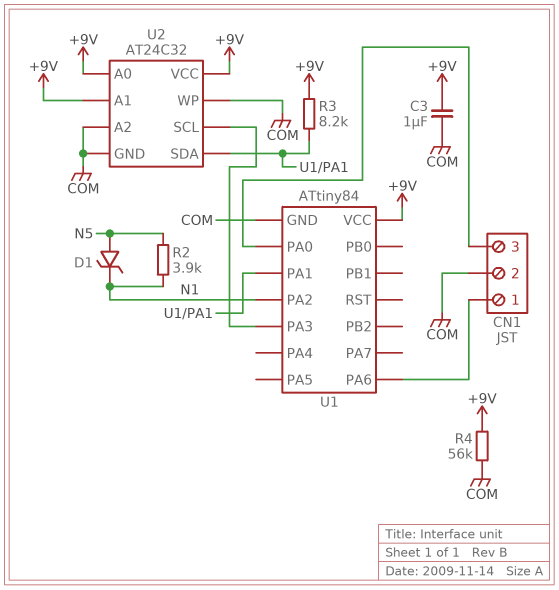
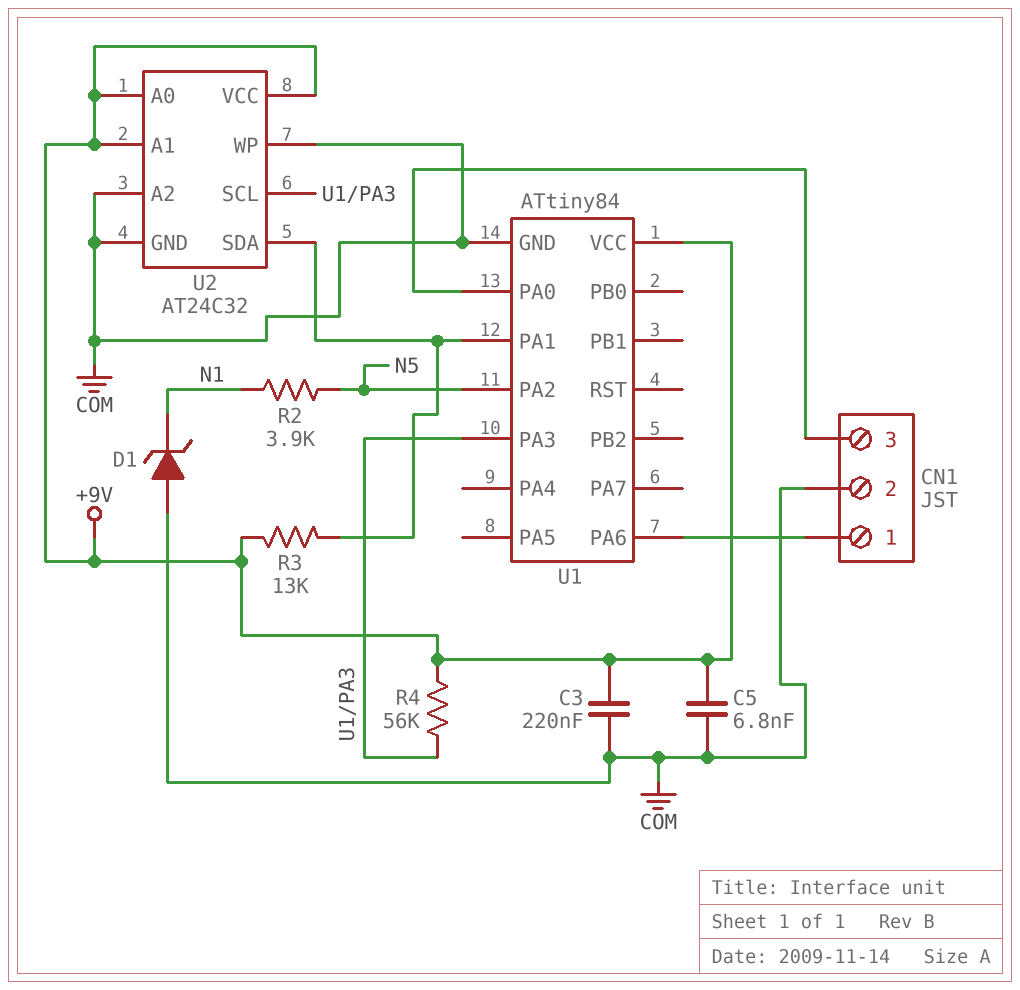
C3: 1uF (+9V, COM) -> 220nF (+9V, COM)
C5: none -> 6.8nF (+9V, COM)
D1: zener (A N5, K N1) -> zener (A COM, K N1)
R3: 8.2k (+9V, U1/PA1) -> 13k (+9V, U1/PA1)
R4: 56k (+9V, COM) -> 56k (+9V, U1/PA3)
U1 pin PA2: N1 -> N5

